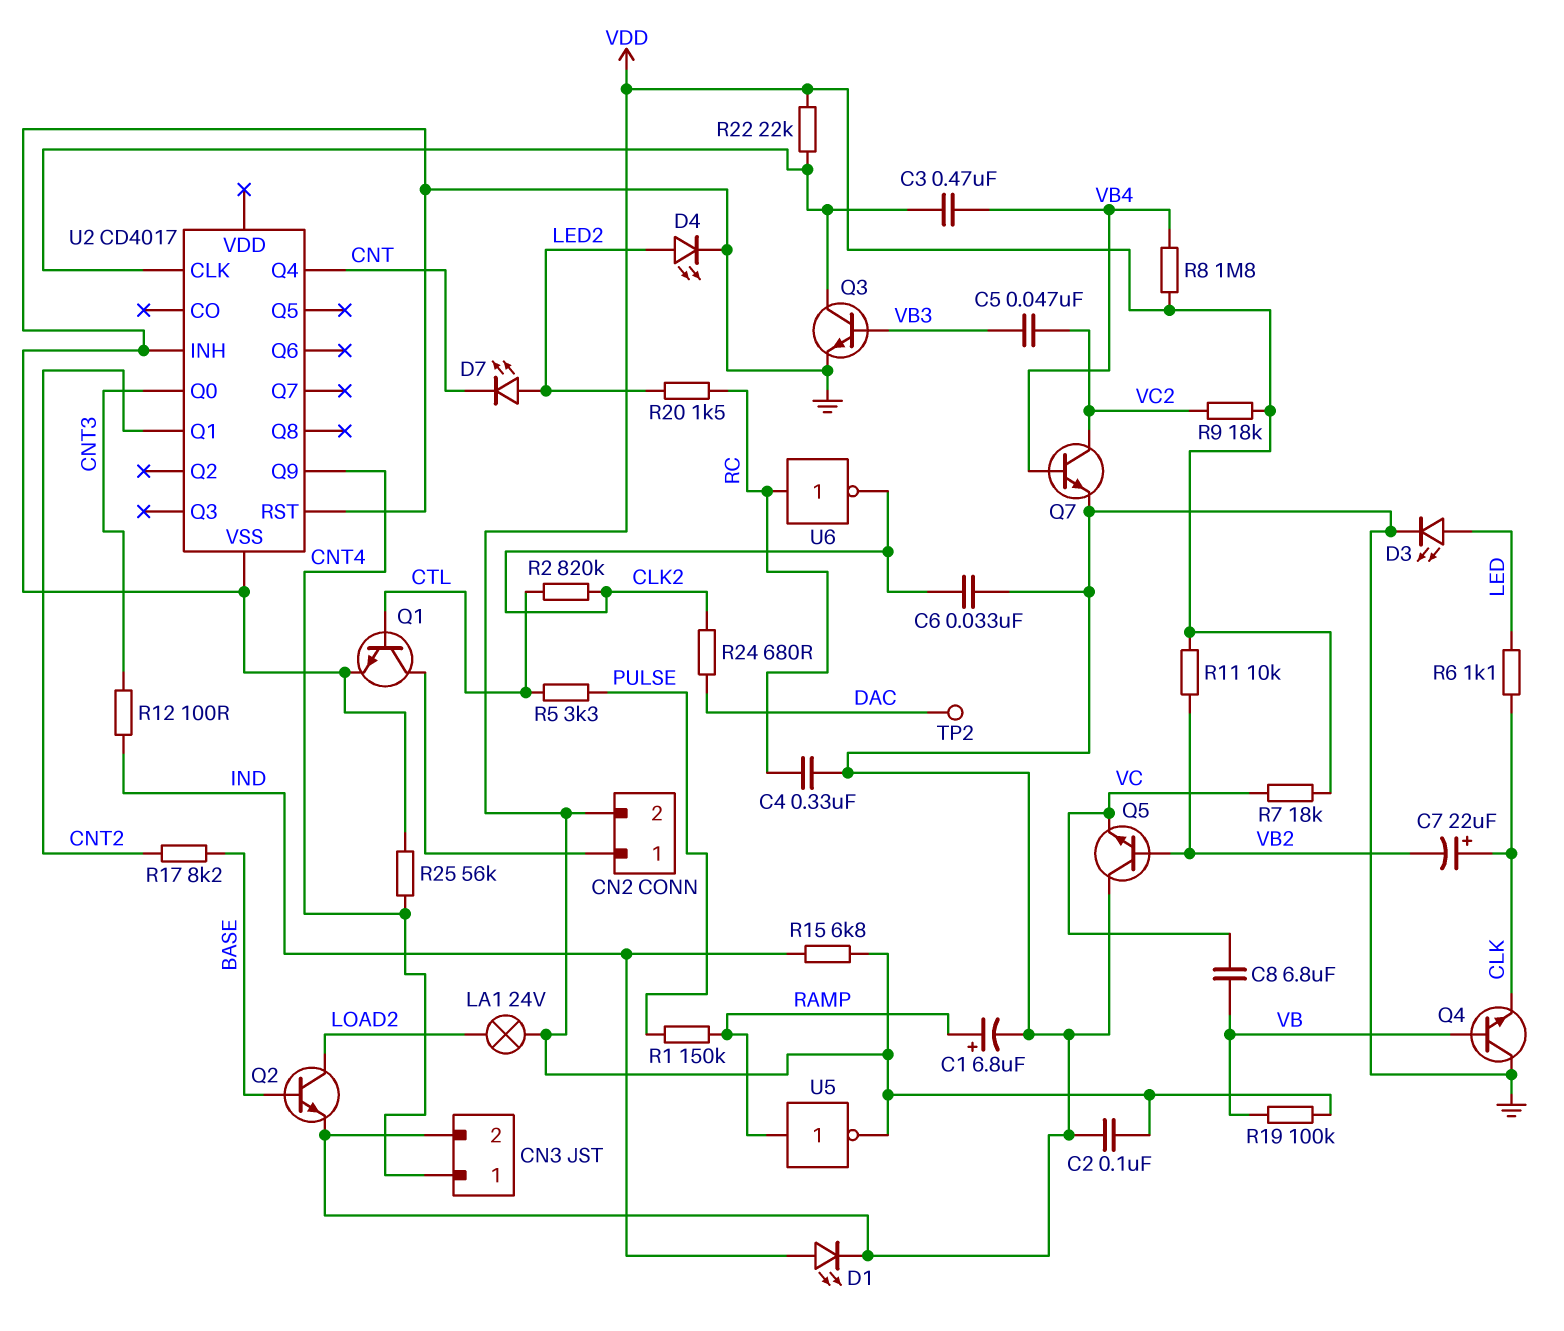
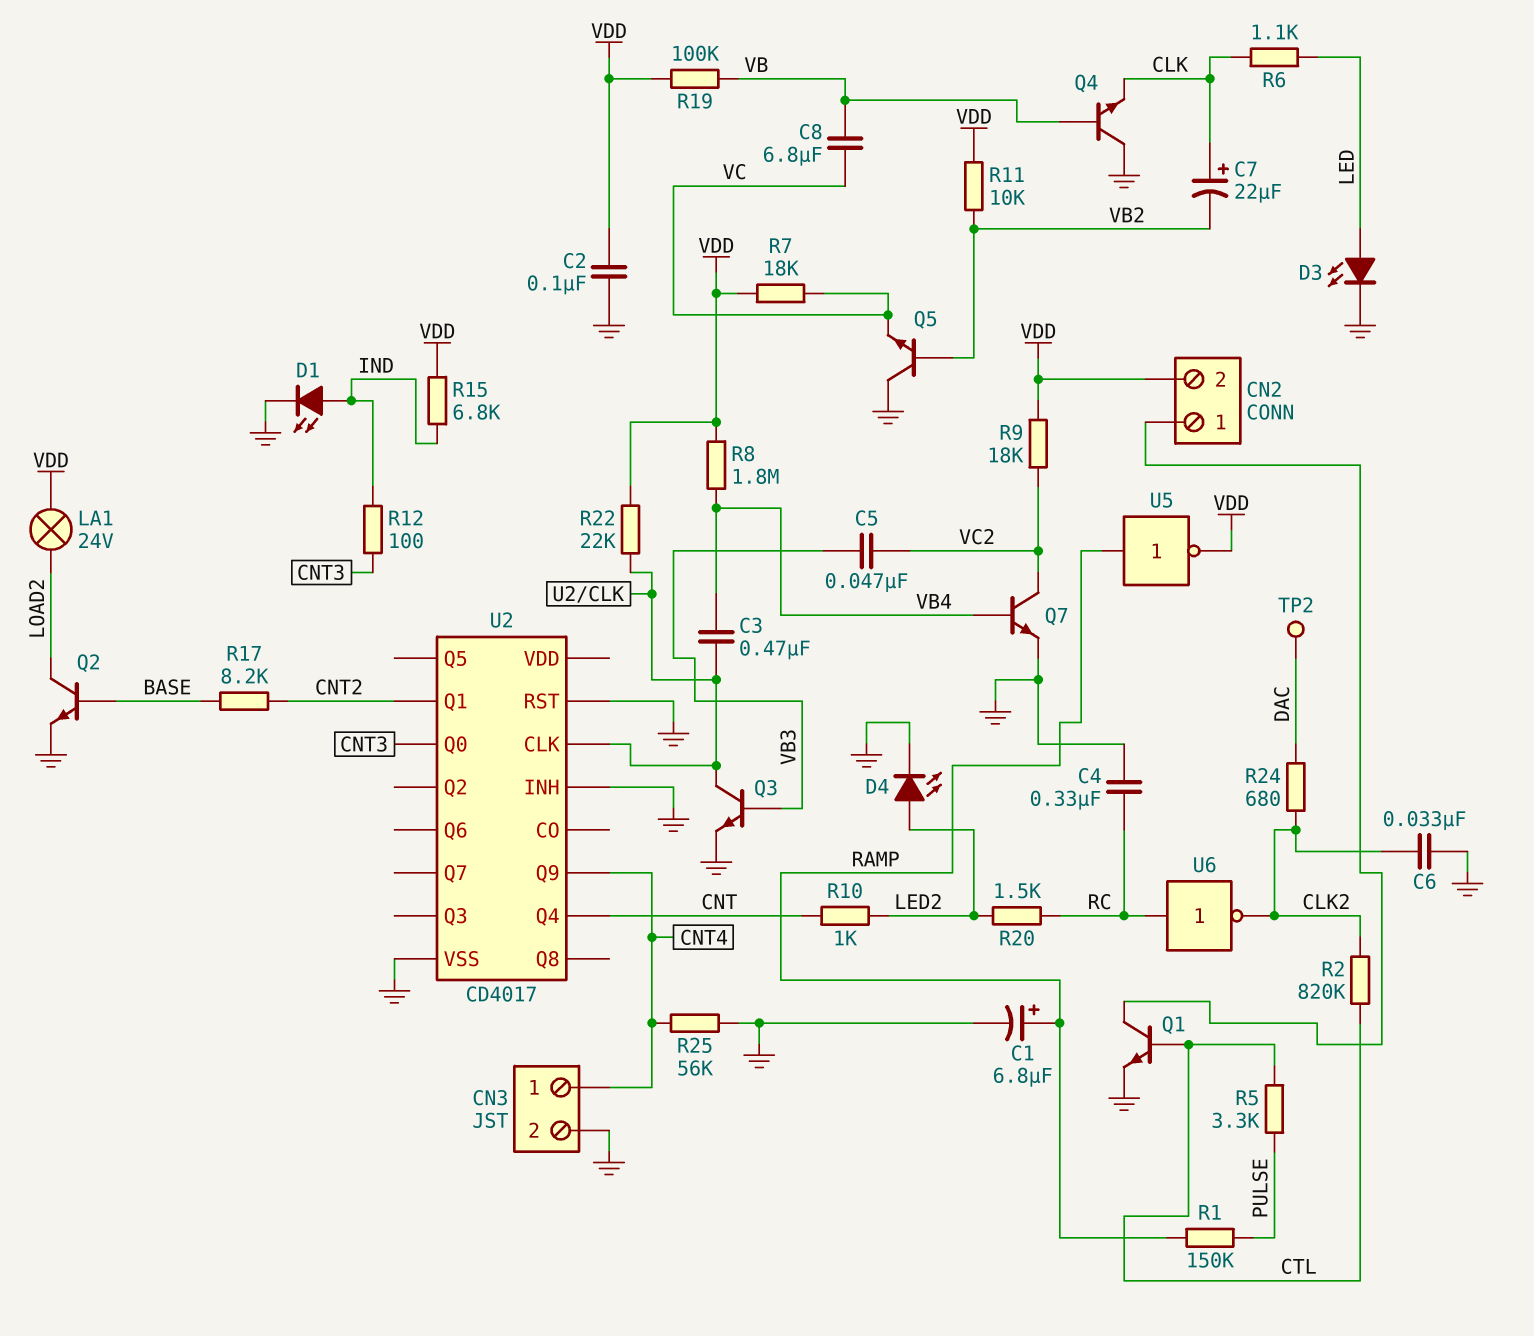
D7: LED (A LED2, K CNT) -> none
R10: none -> 1k (CNT, LED2)

